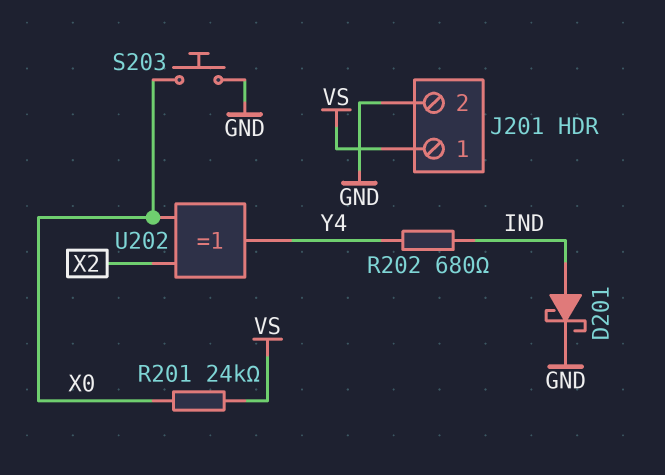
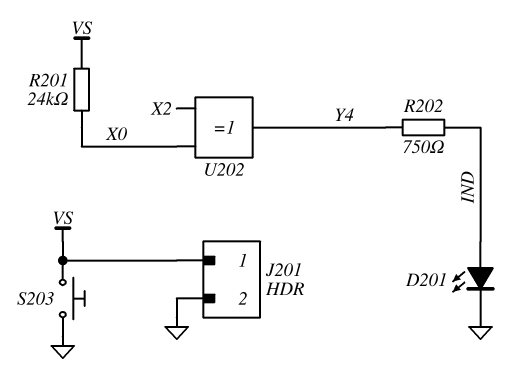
D201: schottky (A IND, K GND) -> LED (A IND, K GND)
R202: 680 (IND, Y4) -> 750 (IND, Y4)
S203: button (GND, X0) -> button (GND, VS)

